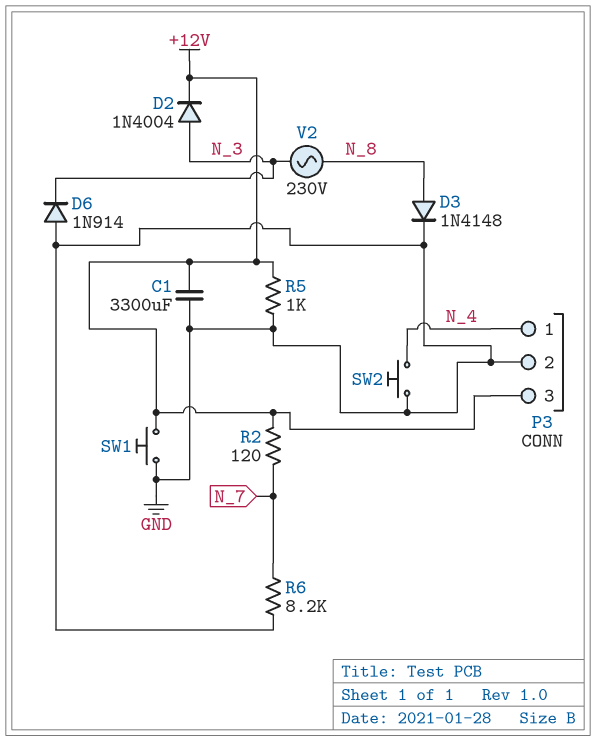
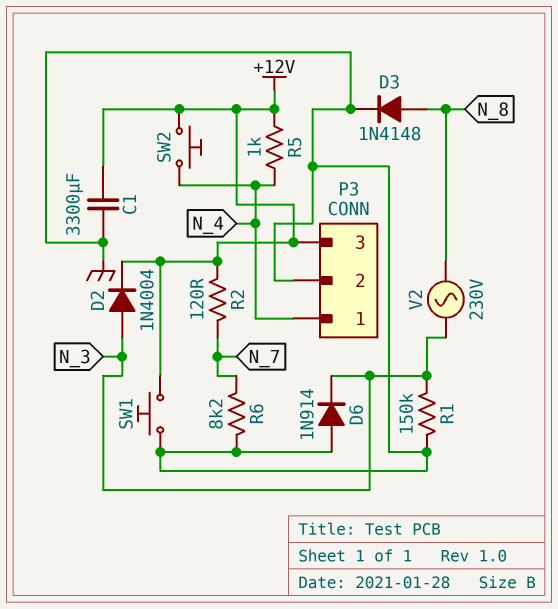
R1: none -> 150k (GND, N_3)
R5: 1k (+12V, GND) -> 1k (+12V, N_4)
SW2: button (GND, N_4) -> button (+12V, N_4)

